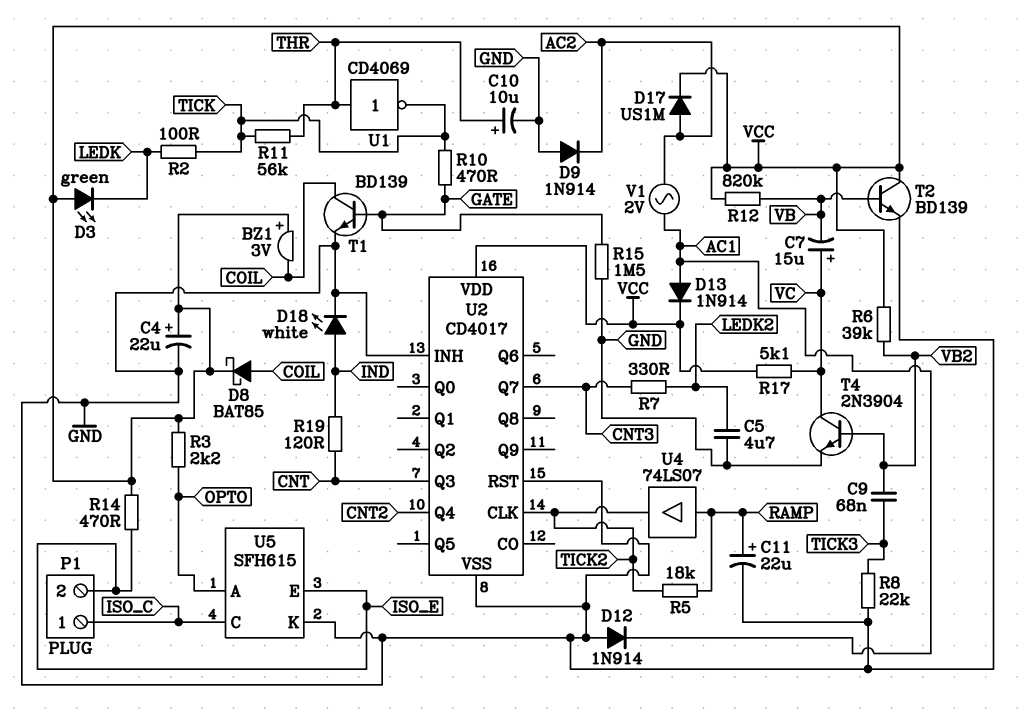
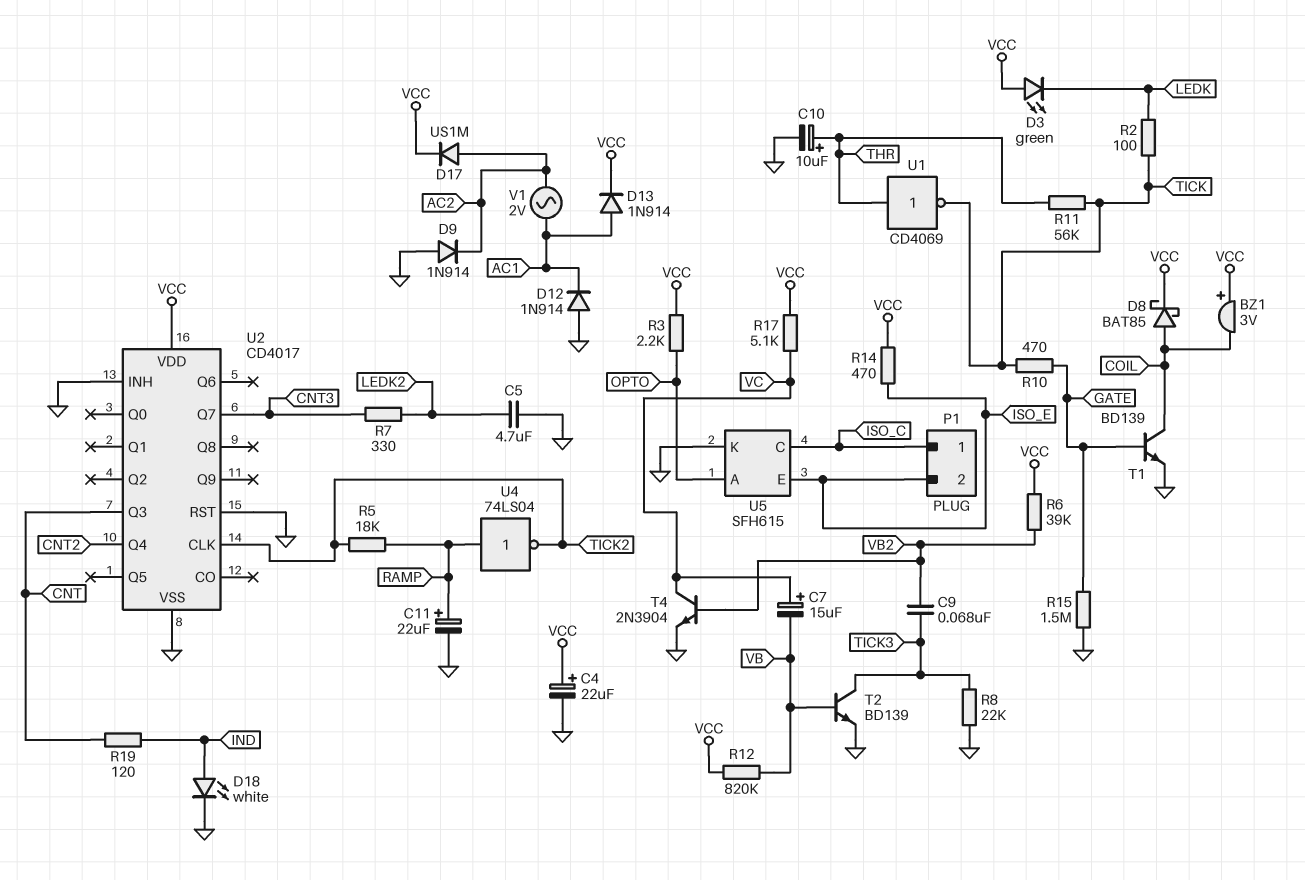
T2: NPN BD139 (B VB, C VCC, E GND) -> NPN BD139 (B VB, C TICK3, E GND)
U4: buffer 74LS07 (in RAMP, out TICK2) -> NOT 74LS04 (in RAMP, out TICK2)

